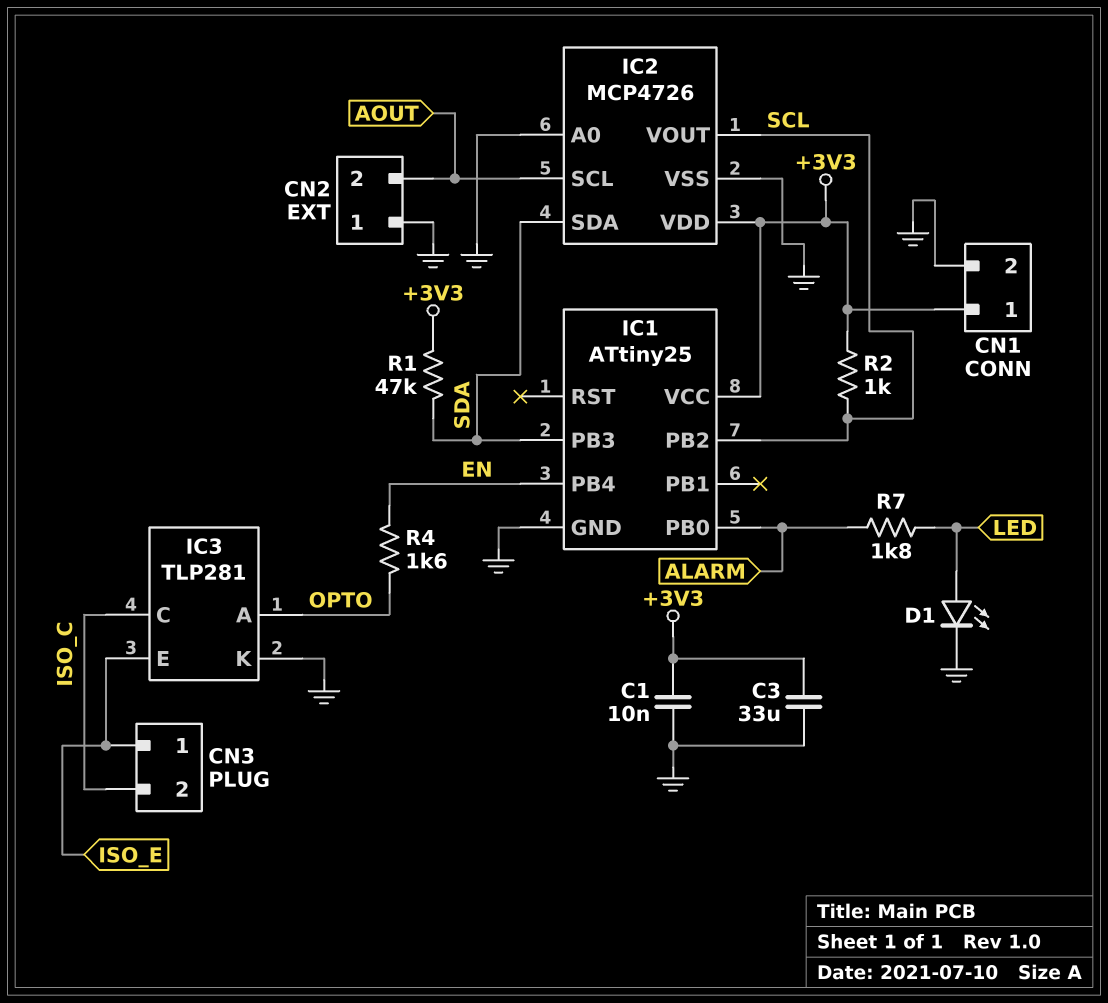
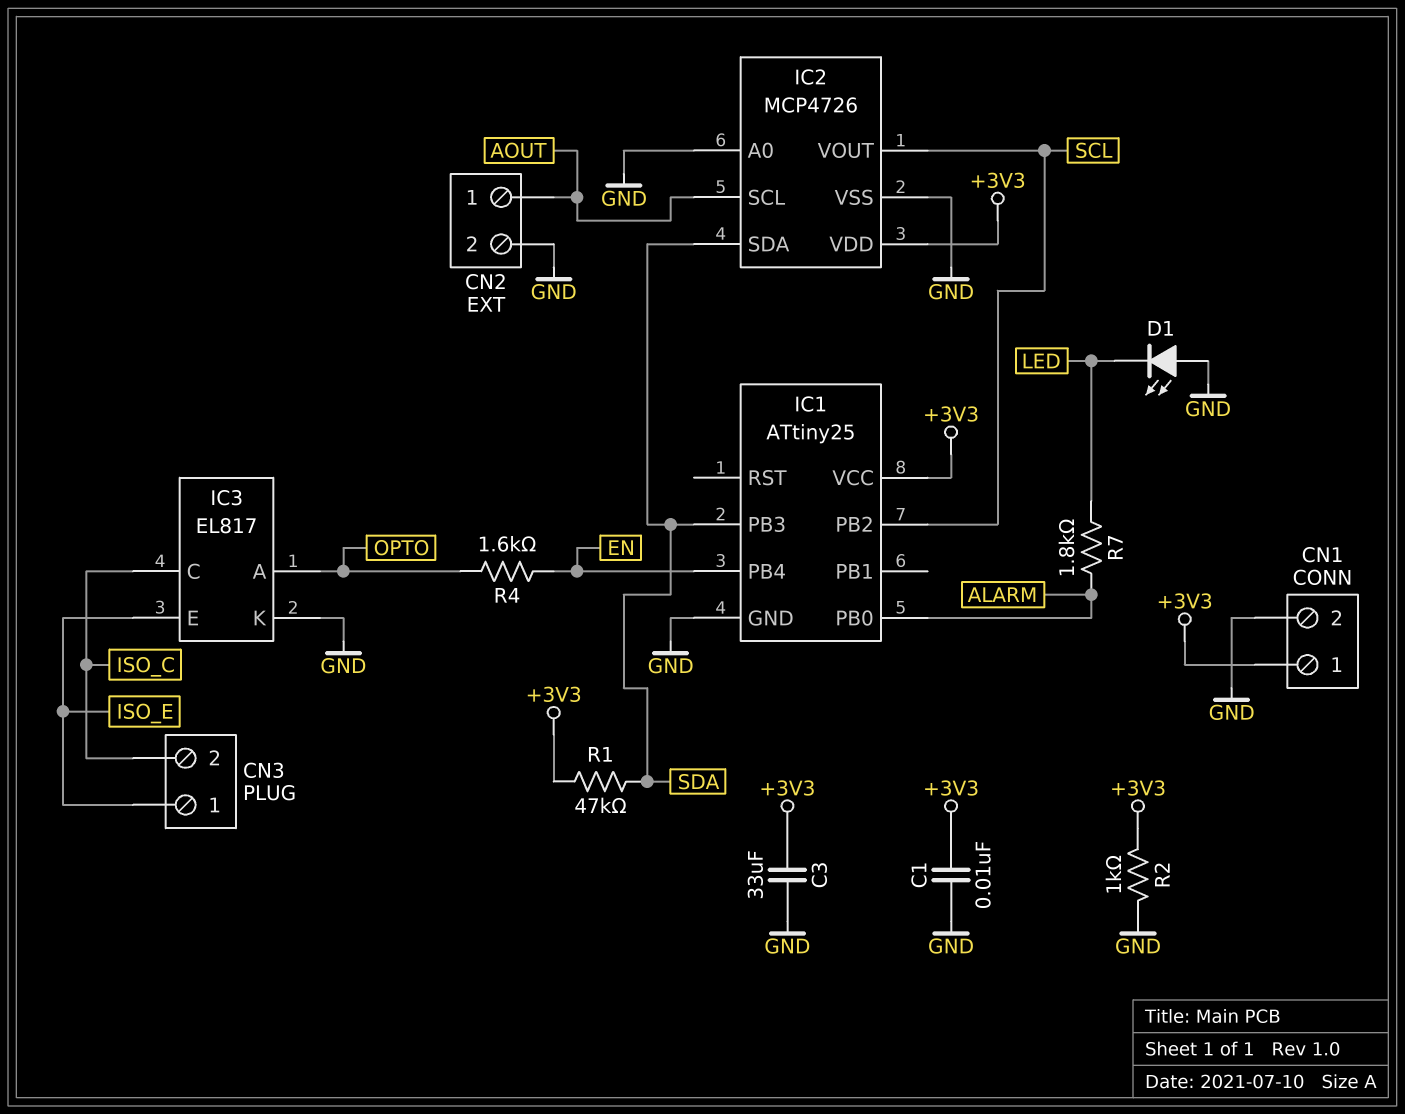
CN2 pin 1: GND -> AOUT
CN2 pin 2: AOUT -> GND
D1: LED (A LED, K GND) -> LED (A GND, K LED)
IC3: TLP281 -> EL817
R2: 1k (+3V3, SCL) -> 1k (+3V3, GND)

